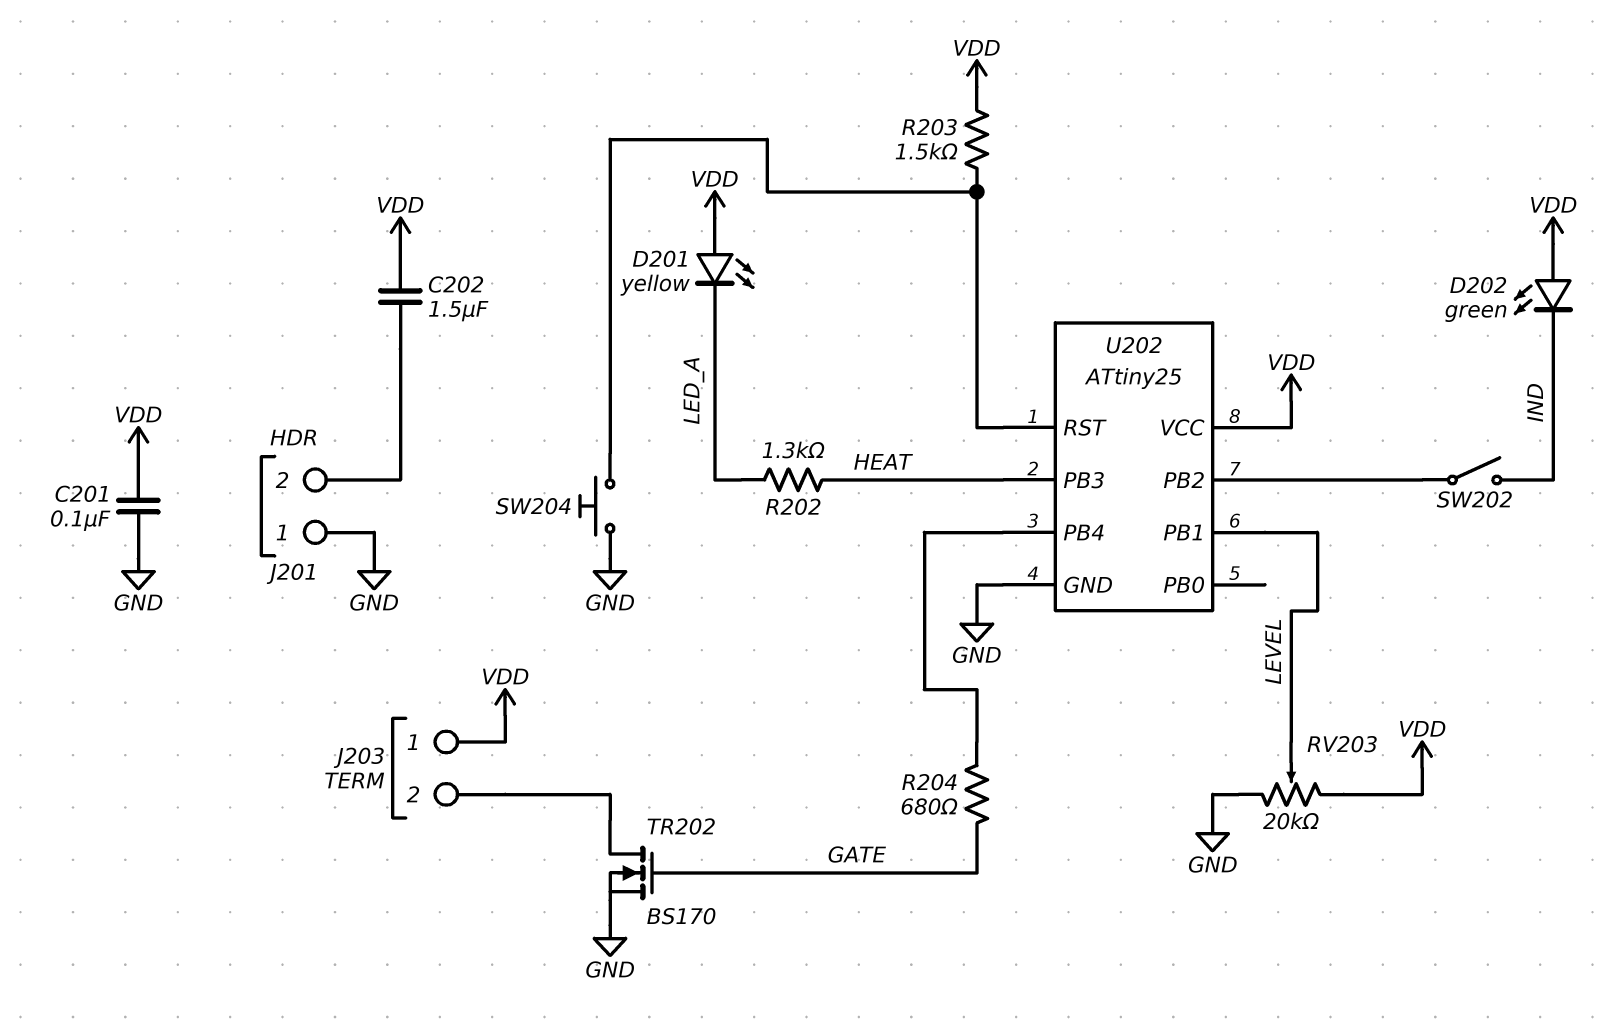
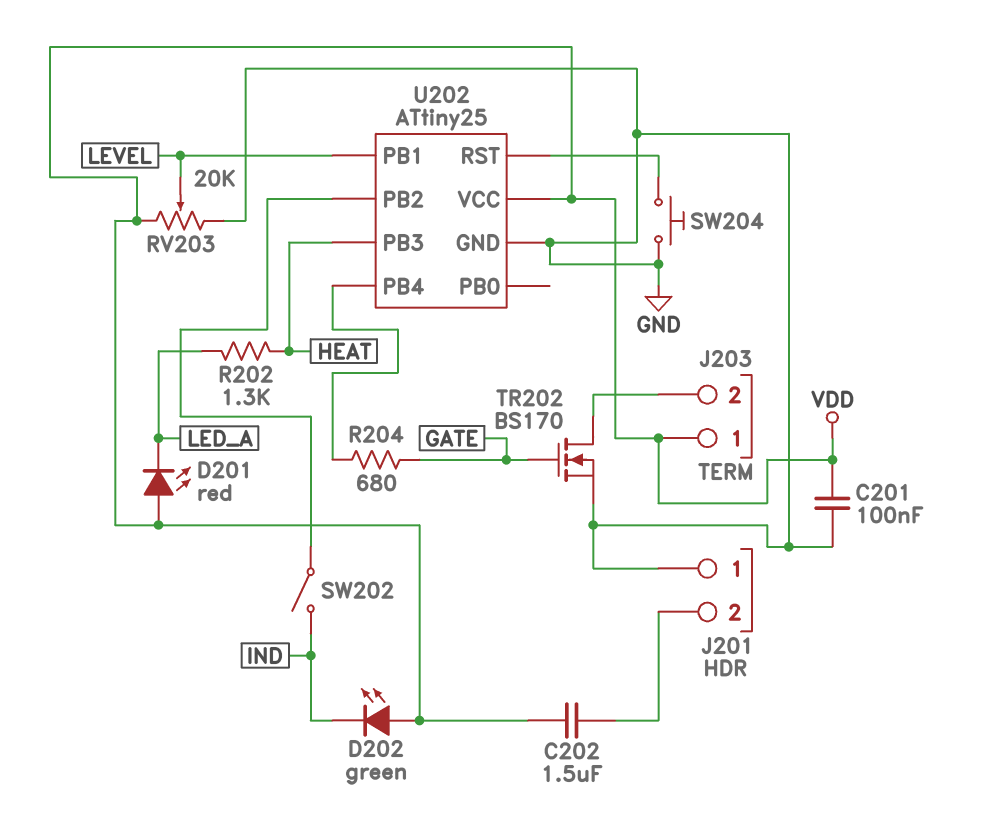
D201: LED yellow (A VDD, K LED_A) -> LED red (A VDD, K LED_A)
R203: 1.5k (U202/RST, VDD) -> none

